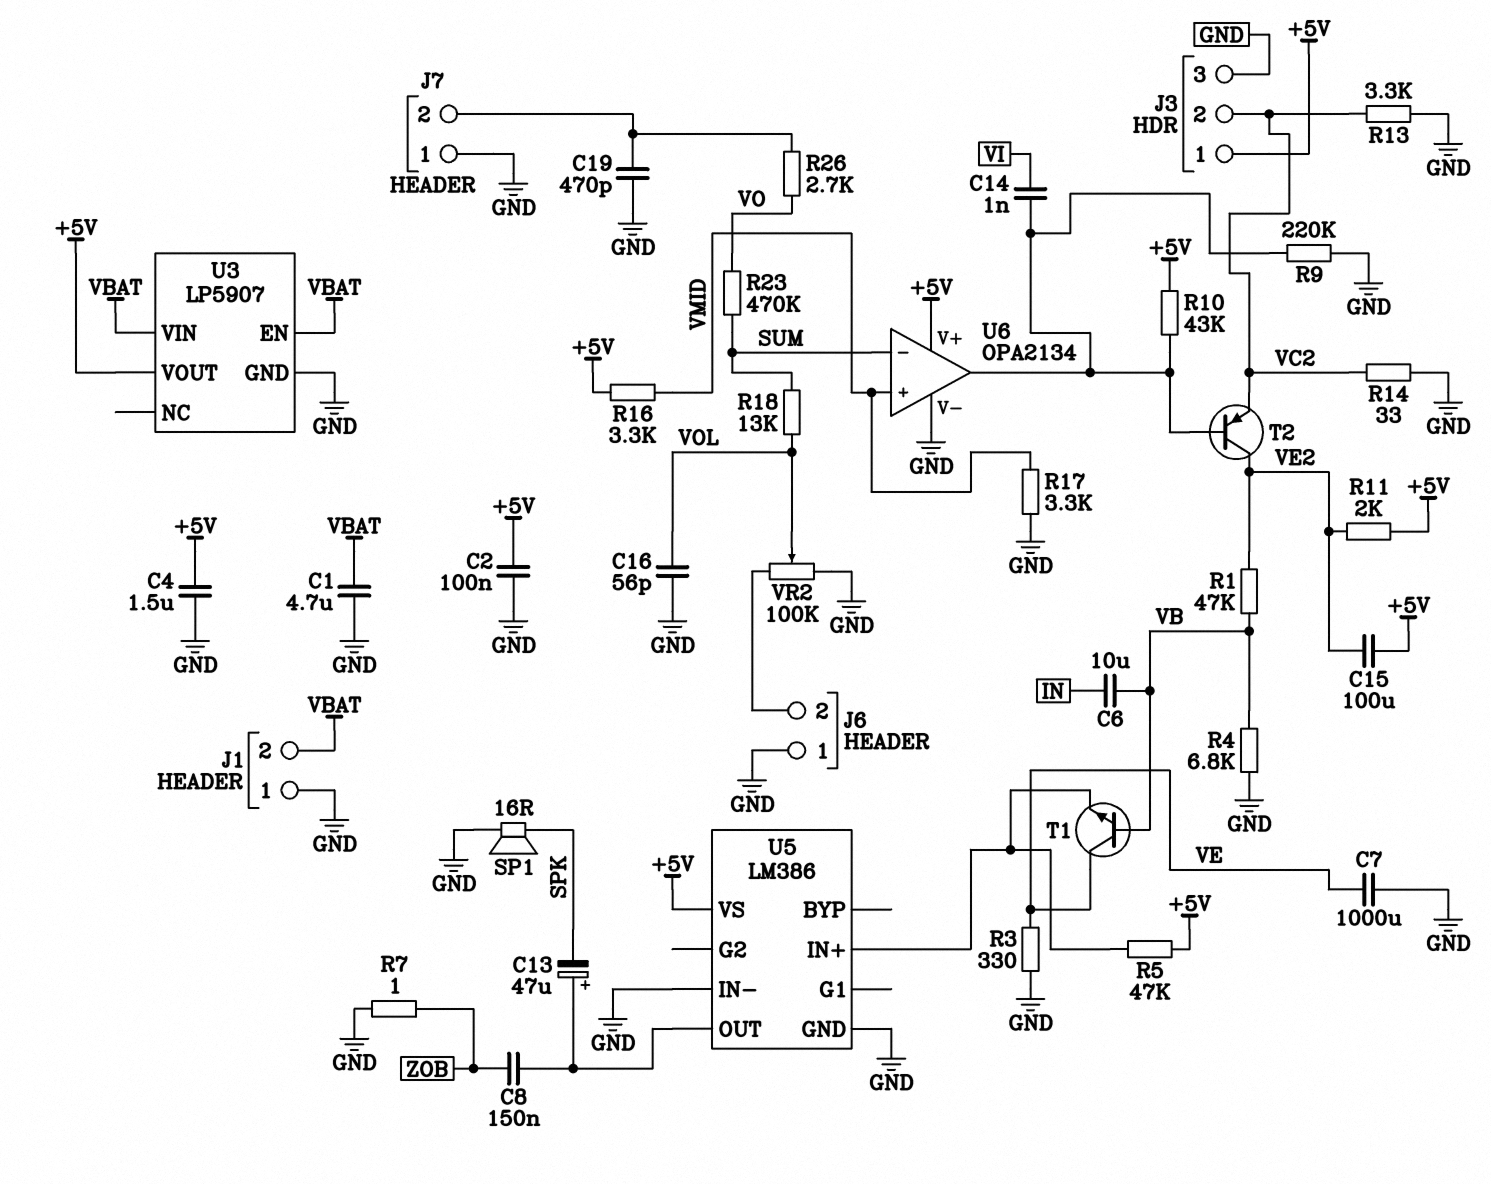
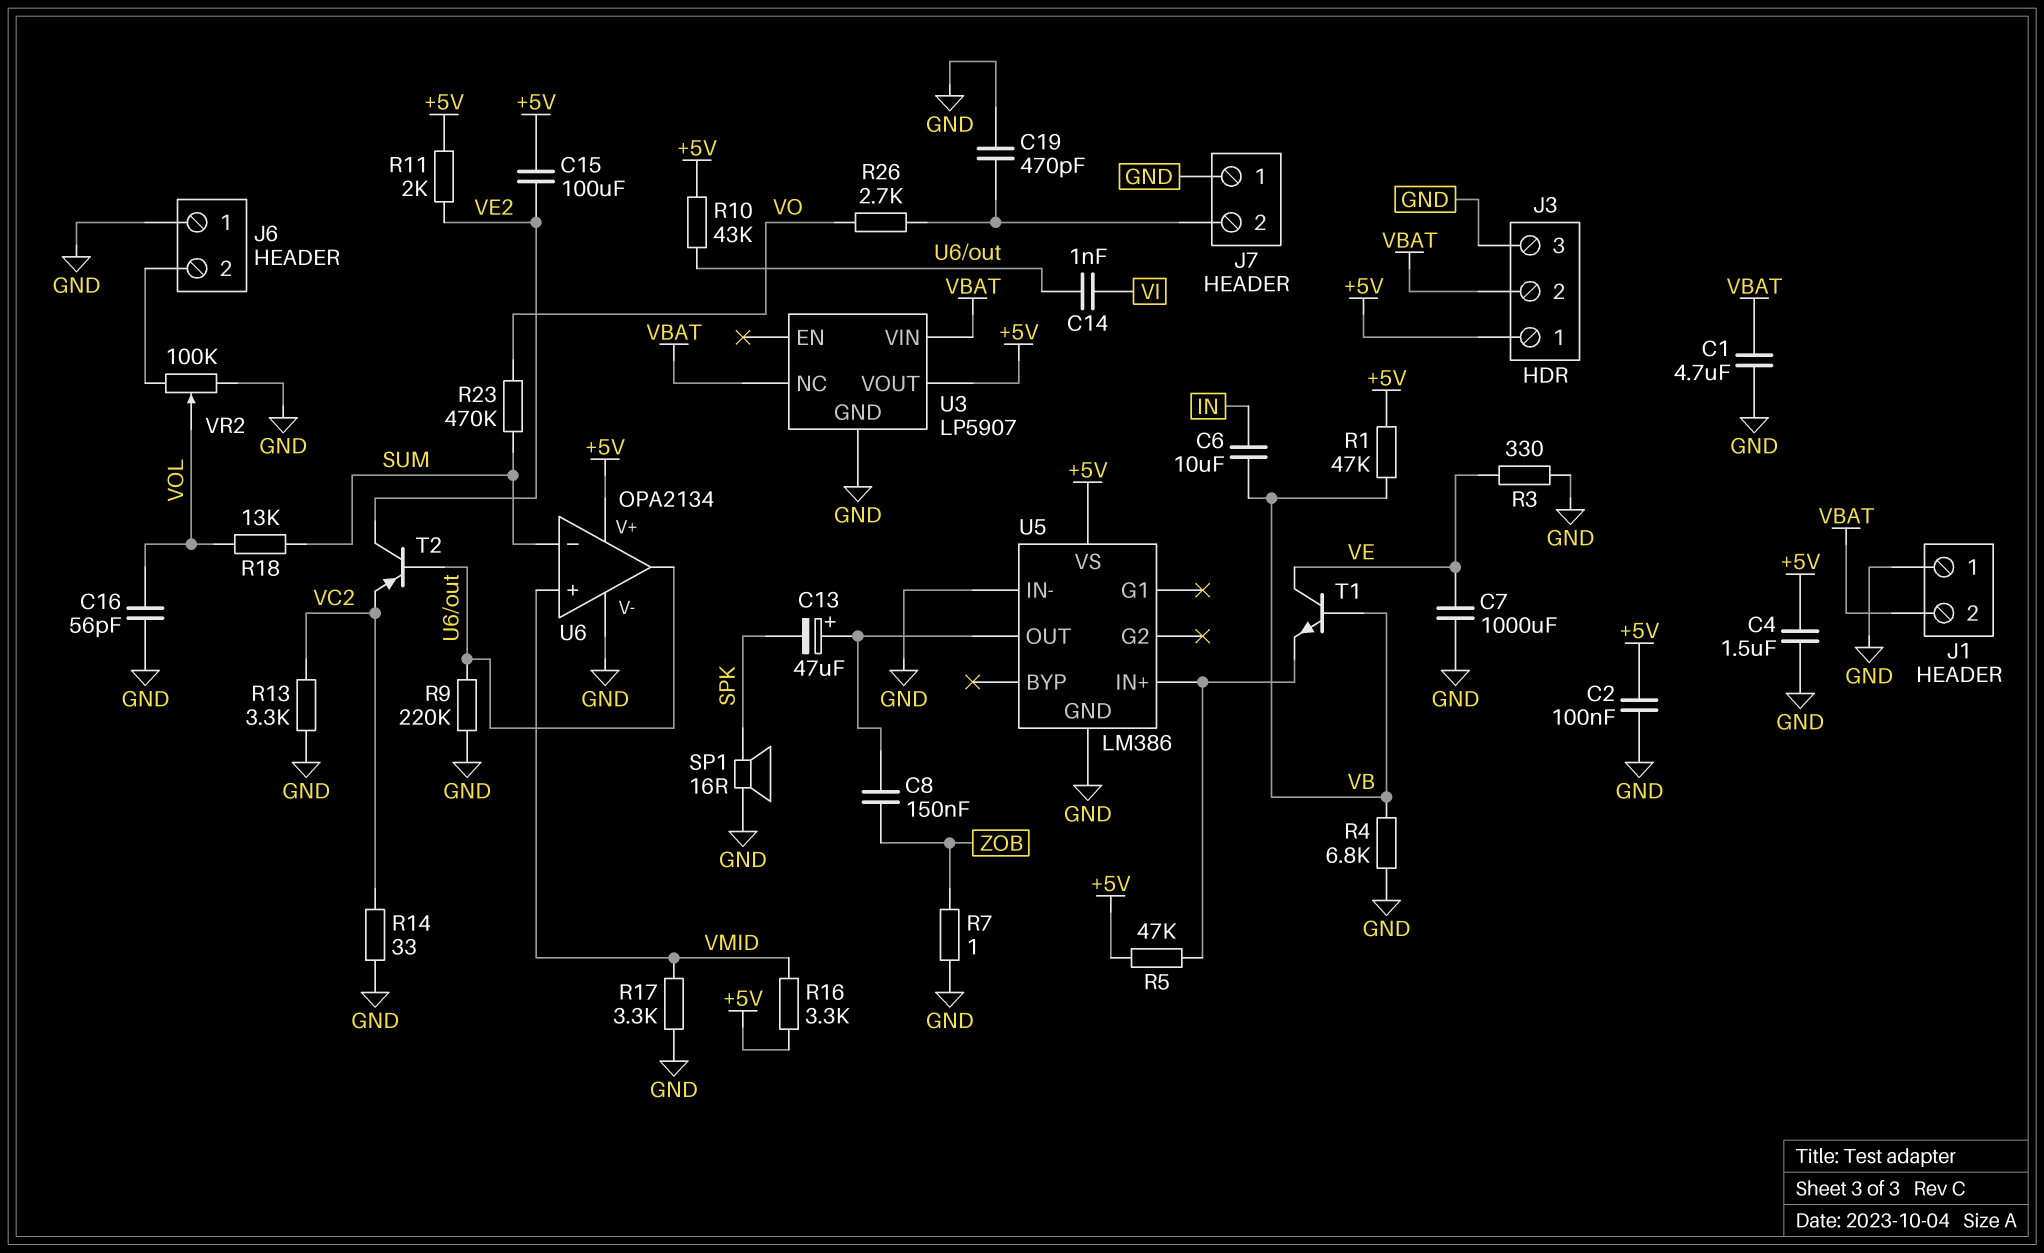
J3 pin 2: VC2 -> VBAT
R1: 47k (VB, VE2) -> 47k (+5V, VB)
U3 pin EN: VBAT -> none
U3 pin NC: none -> VBAT

